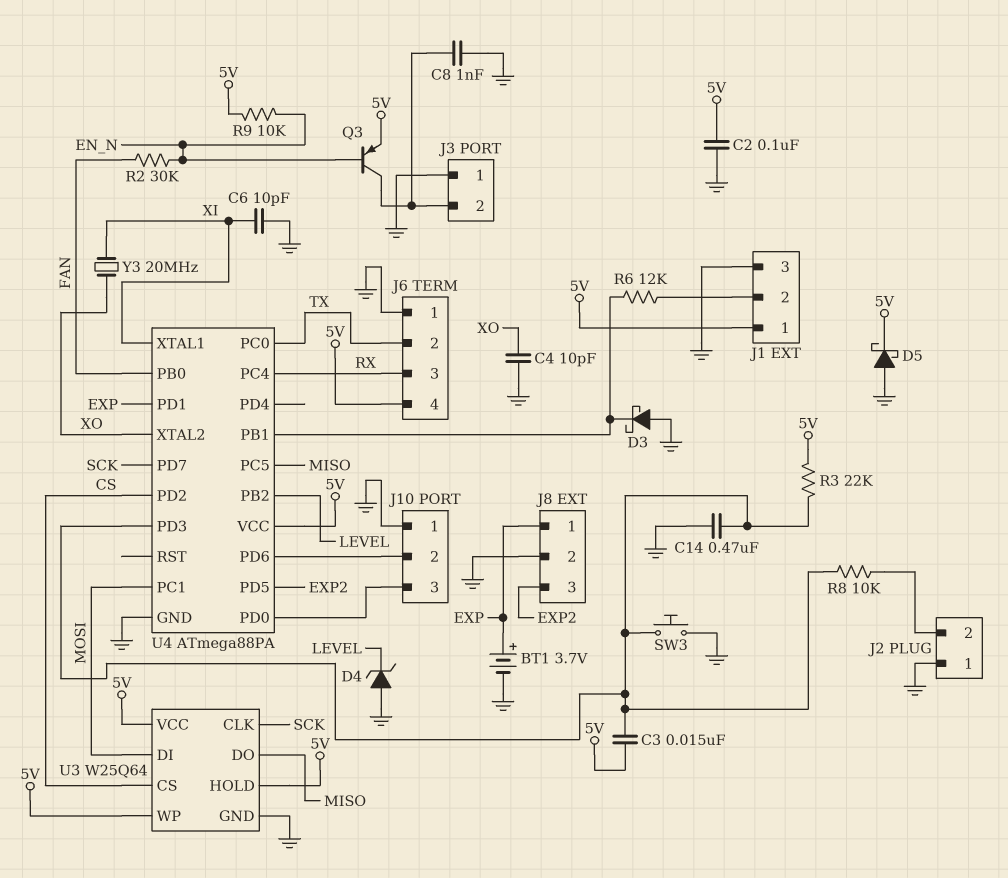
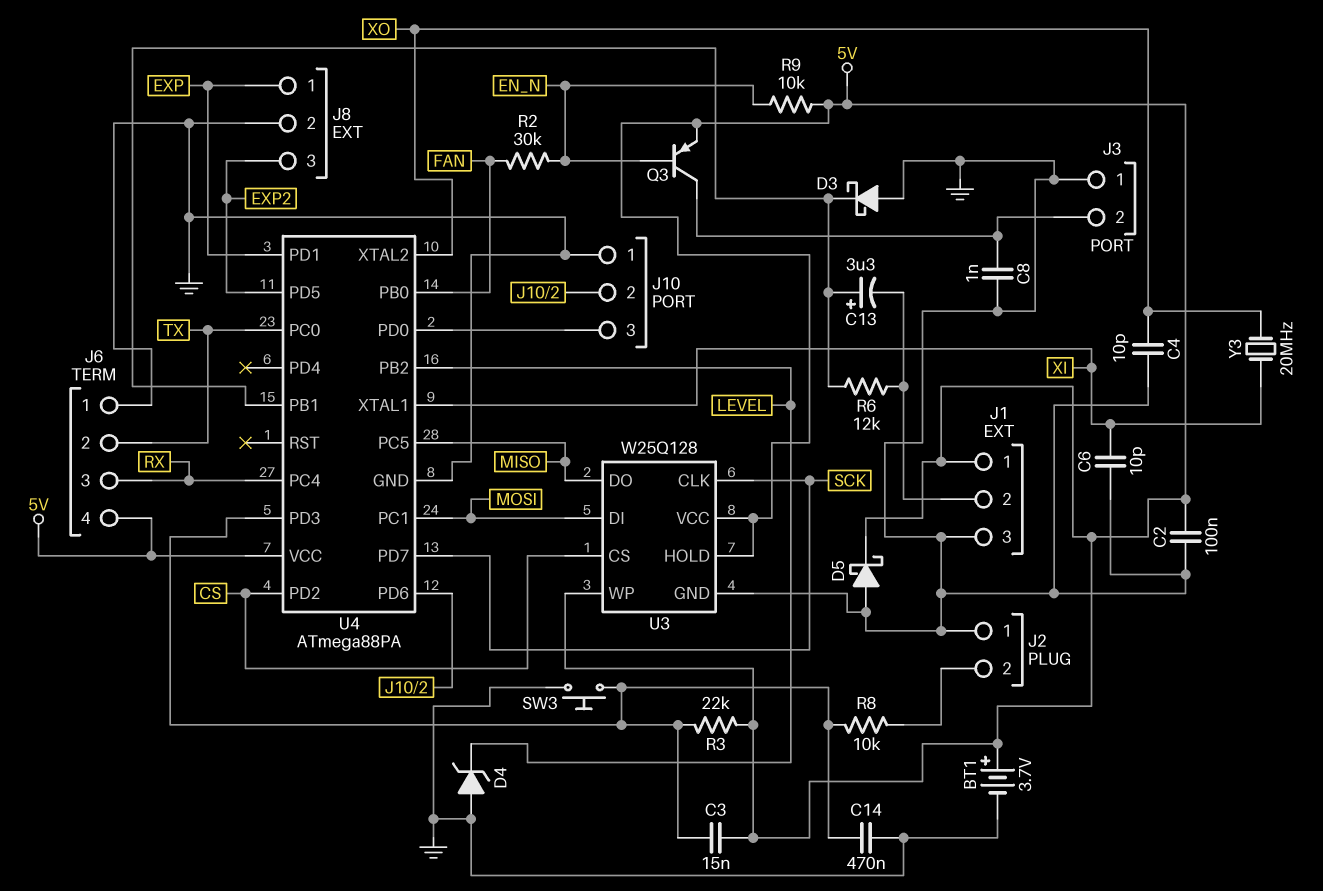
BT1: 3.7V (plus EXP, minus GND) -> 3.7V (plus 5V, minus GND)
C13: none -> 3.3uF (plus U4/PB1, minus J1/2)
U3: W25Q64 -> W25Q128

